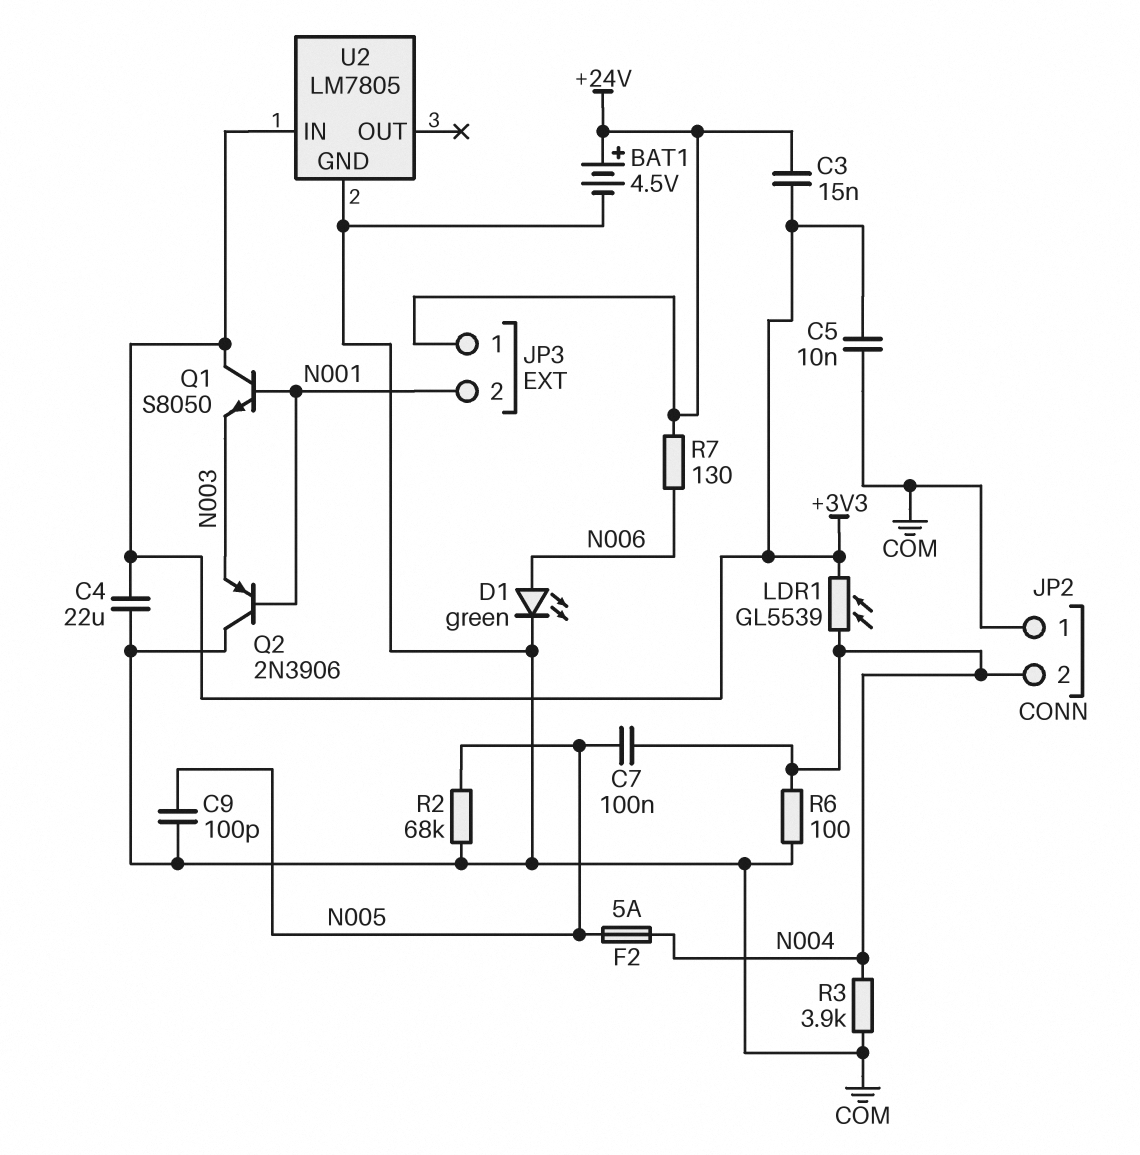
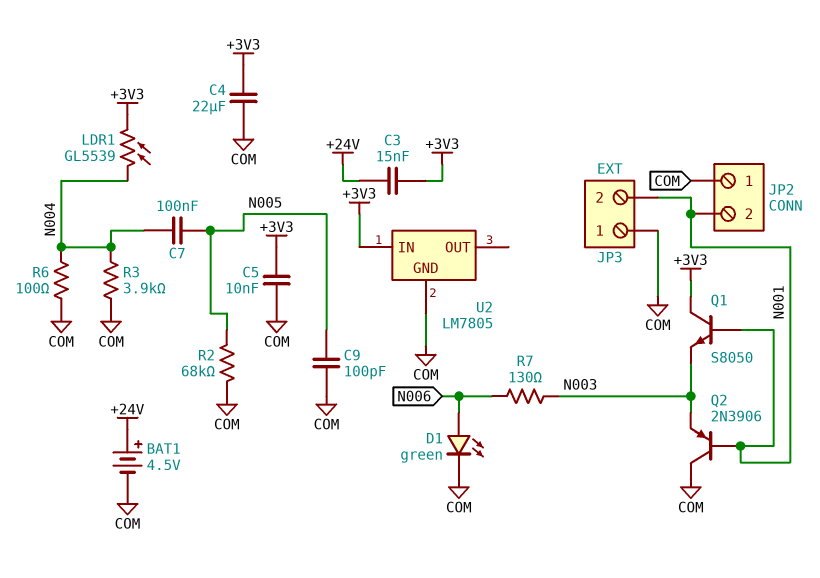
F2: 5A (N004, N005) -> none
JP2 pin 2: N004 -> N001
JP3 pin 1: +24V -> COM
R7: 130 (+24V, N006) -> 130 (N003, N006)

